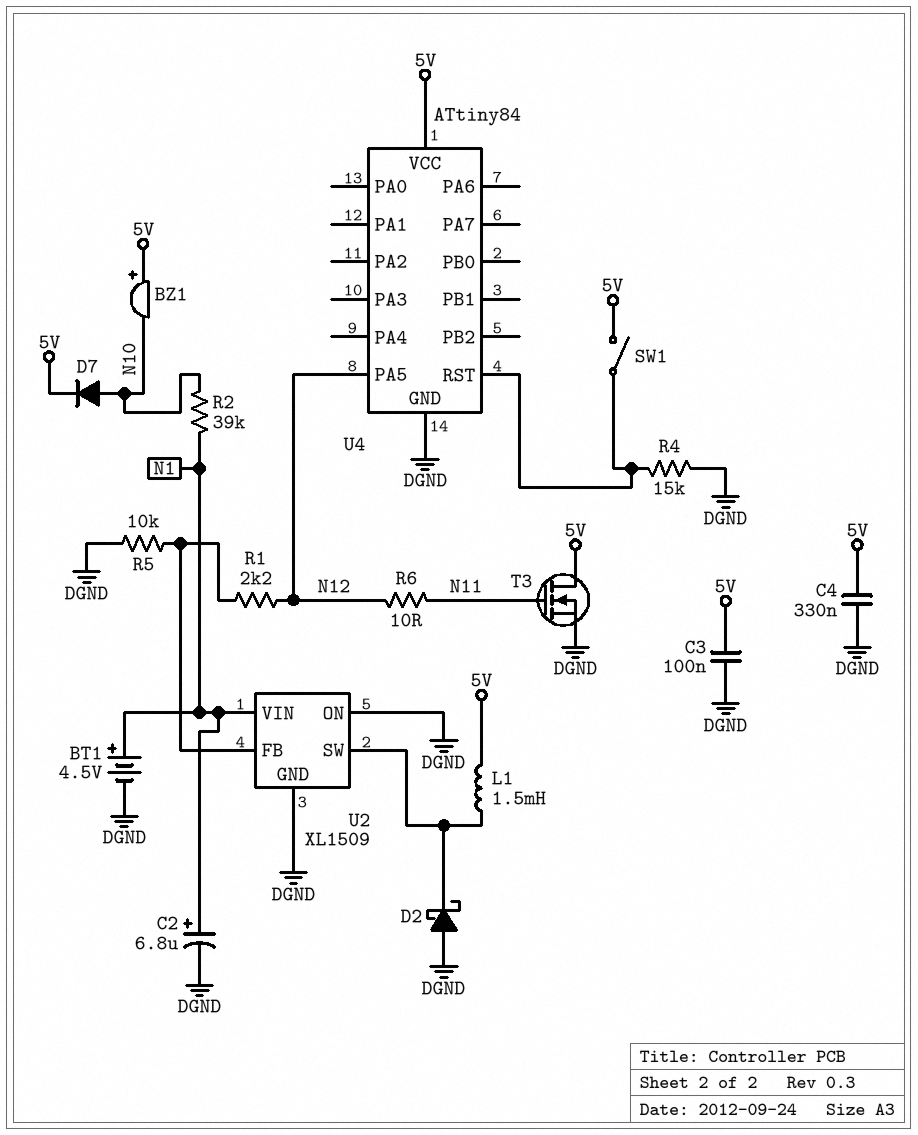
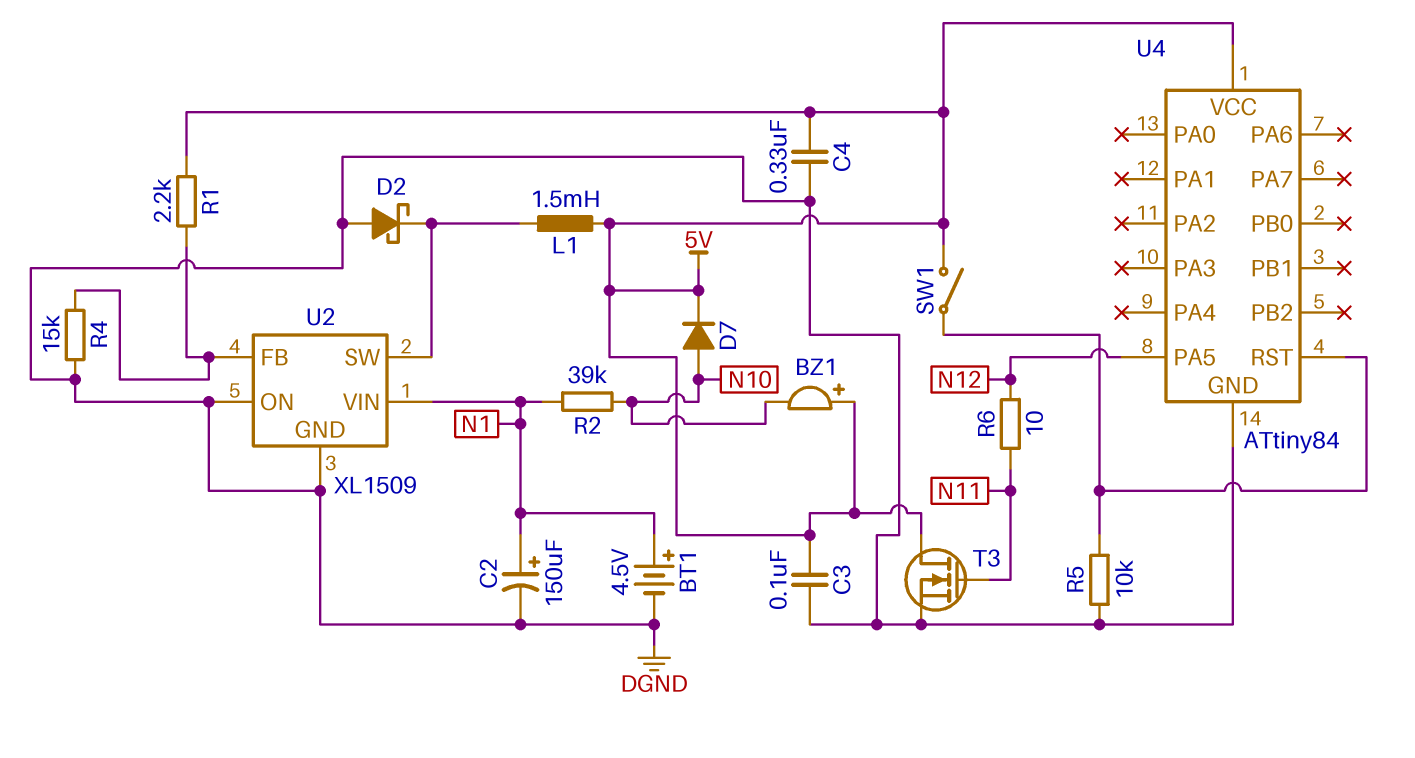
C2: 6.8uF (plus N1, minus DGND) -> 150uF (plus N1, minus DGND)
R1: 2.2k (N12, U2/FB) -> 2.2k (5V, U2/FB)
R4: 15k (DGND, U4/RST) -> 15k (DGND, U2/FB)
R5: 10k (DGND, U2/FB) -> 10k (DGND, U4/RST)

